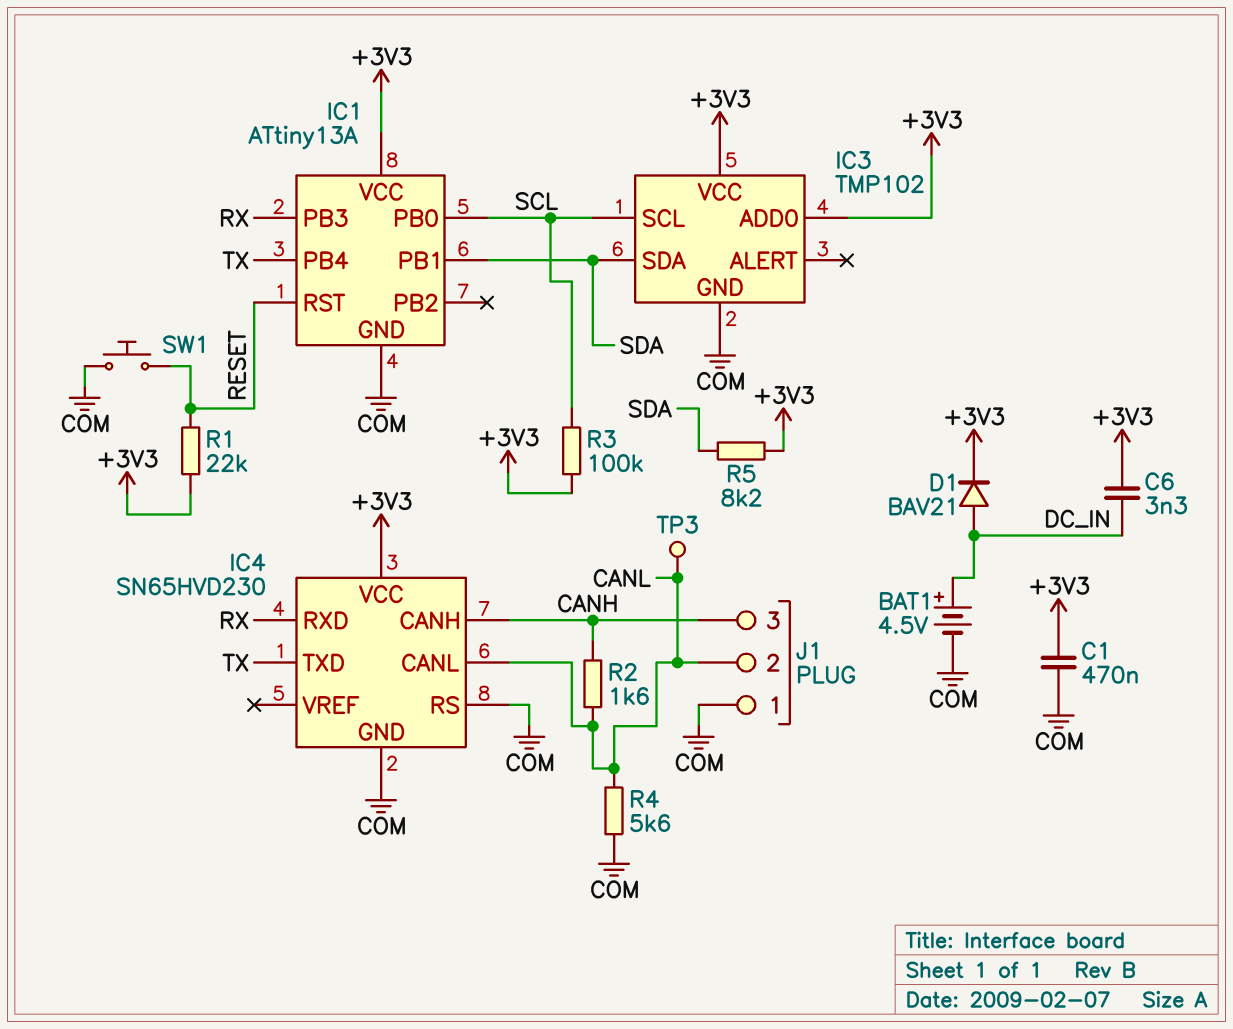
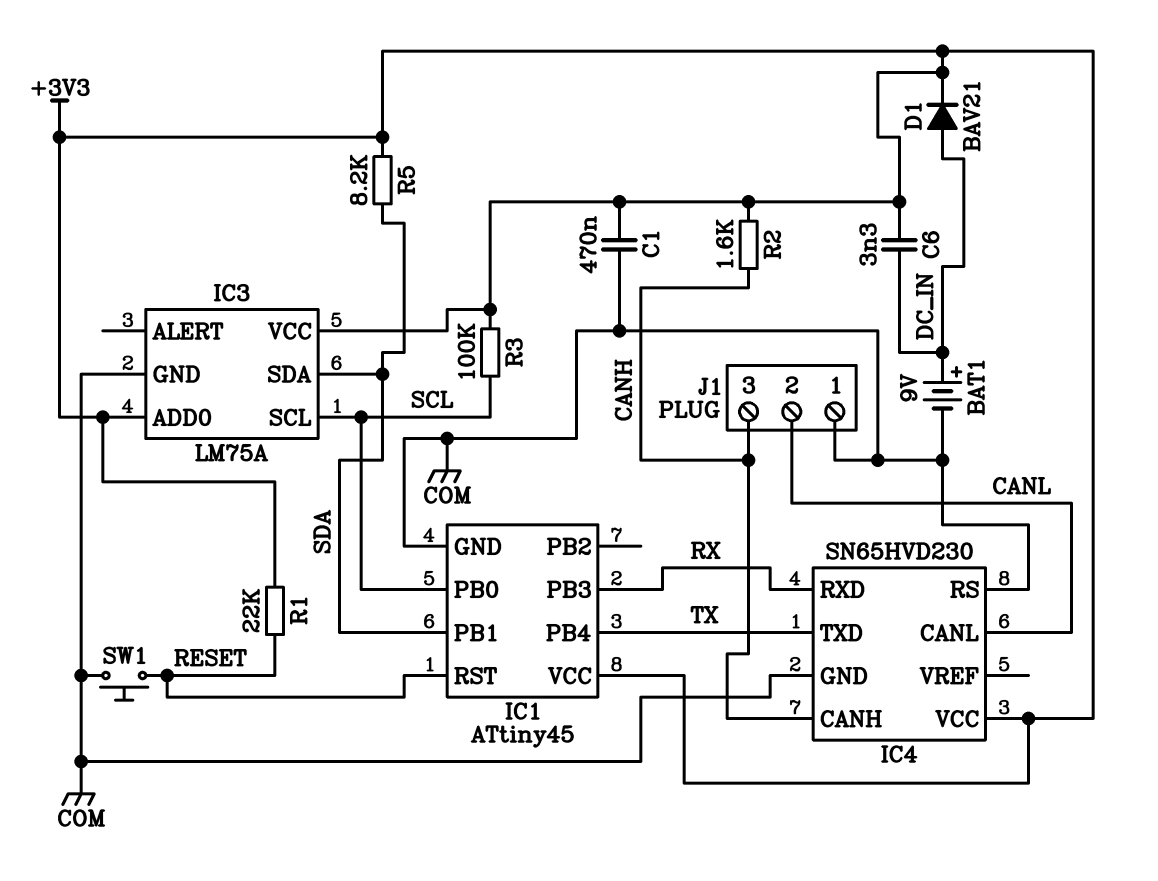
BAT1: 4.5V (plus DC_IN, minus COM) -> 9V (plus DC_IN, minus COM)
IC1: ATtiny13A -> ATtiny45
IC3: TMP102 -> LM75A
R2: 1.6k (CANH, CANL) -> 1.6k (+3V3, CANH)
R4: 5.6k (CANL, COM) -> none
TP3: test point (CANL) -> none

